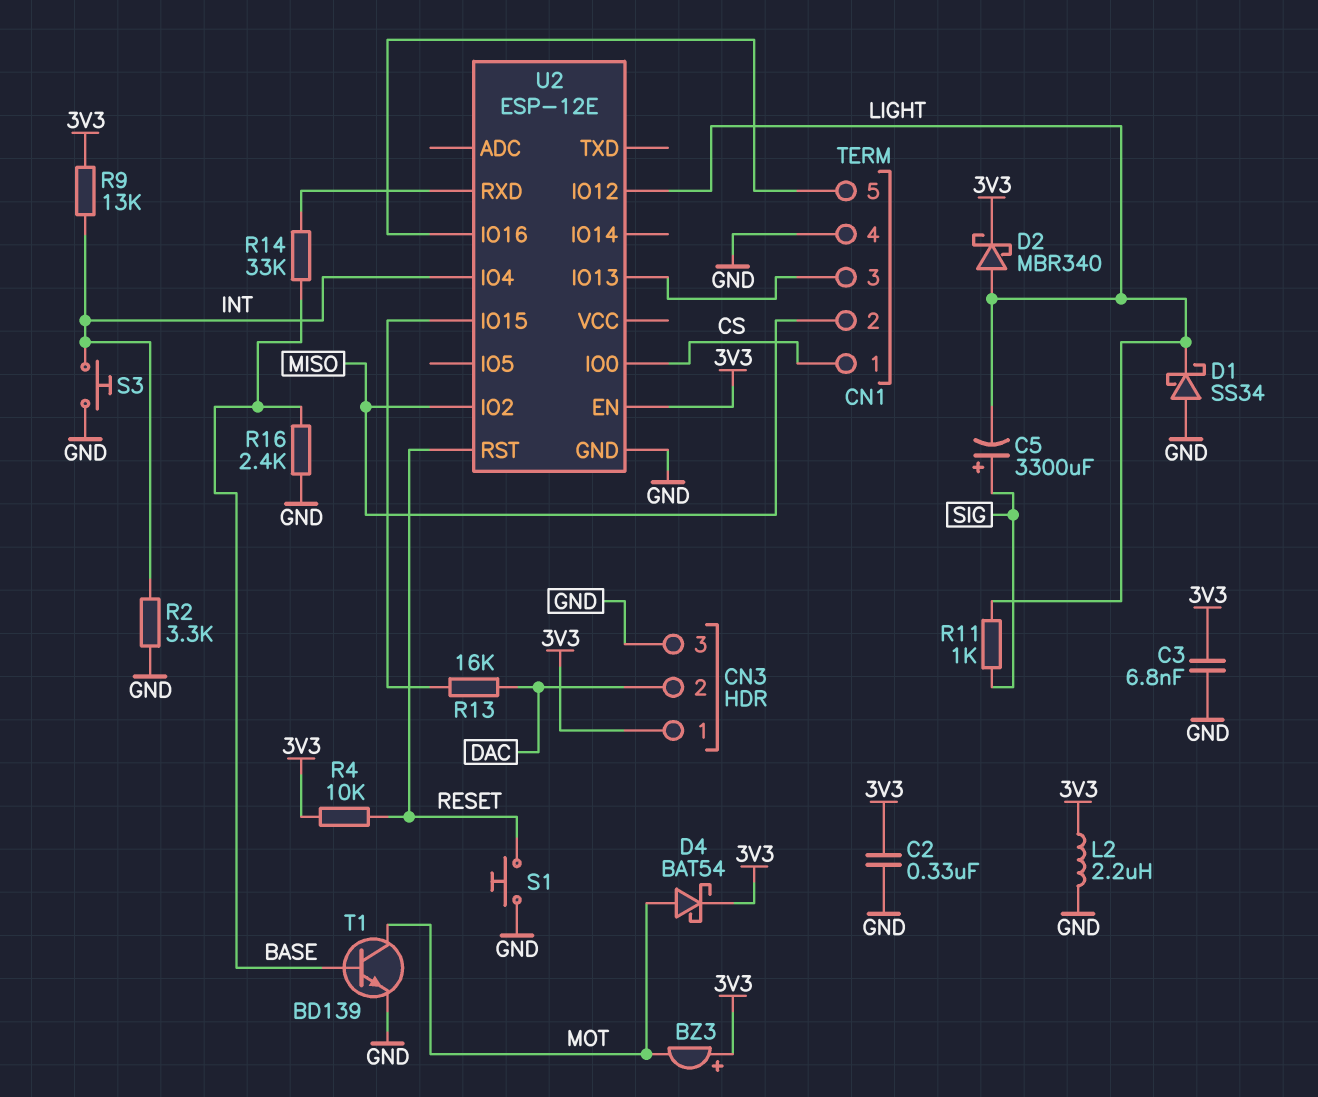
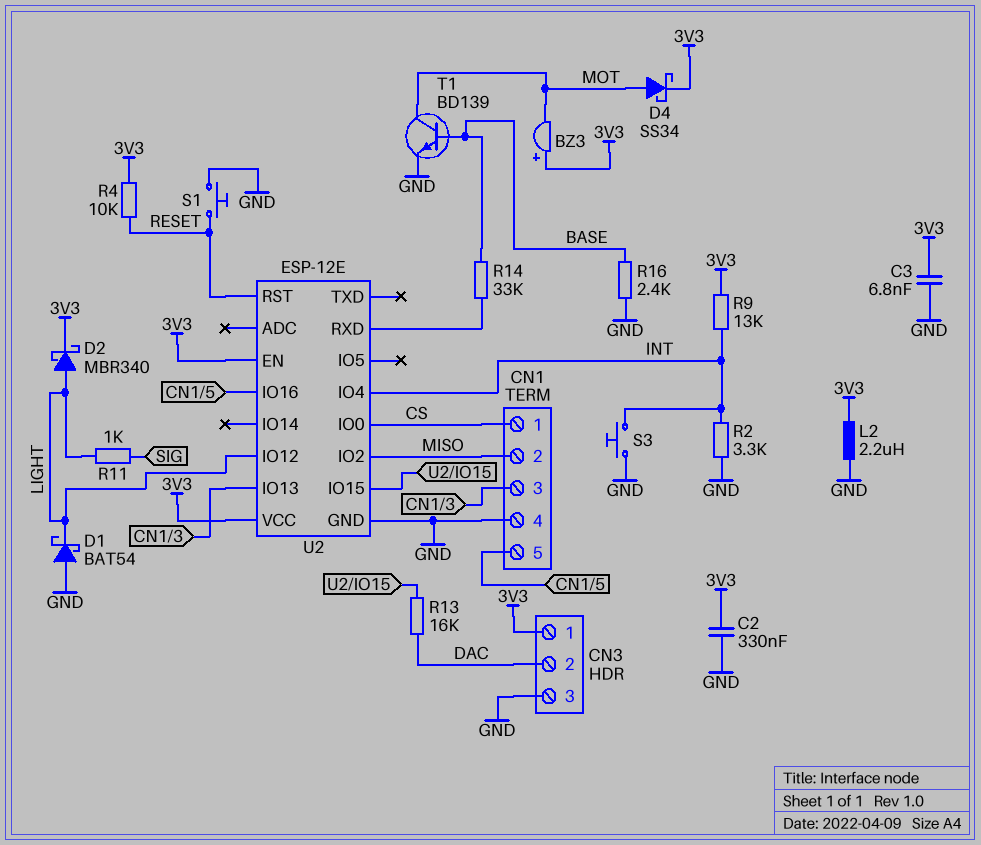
C5: 3300uF (plus SIG, minus LIGHT) -> none
D1: schottky SS34 (A GND, K LIGHT) -> schottky BAT54 (A GND, K LIGHT)
D4: schottky BAT54 (A MOT, K 3V3) -> schottky SS34 (A MOT, K 3V3)
U2 pin VCC: none -> 3V3

